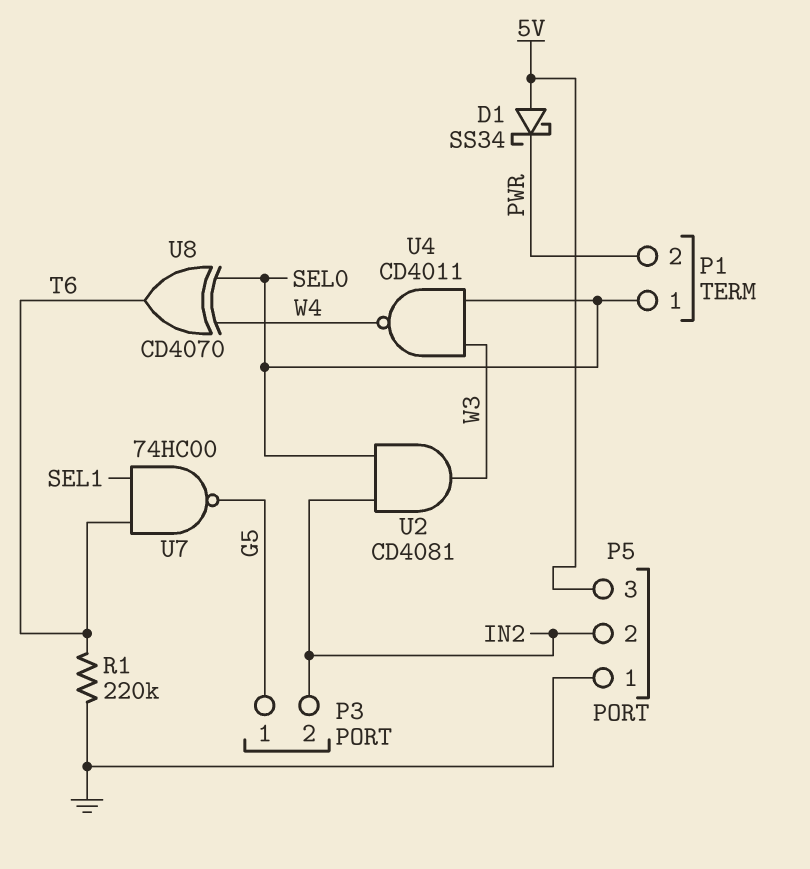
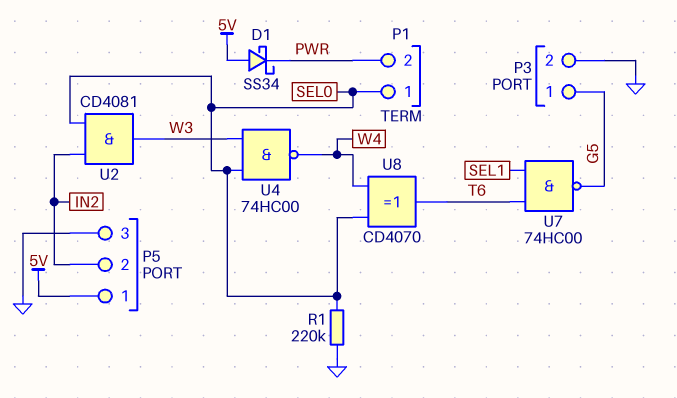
P3 pin 2: IN2 -> GND
P5 pin 1: GND -> 5V
P5 pin 3: 5V -> GND
R1: 220k (GND, T6) -> 220k (GND, SEL0)
U4: NAND CD4011 (in SEL0, in W3, out W4) -> NAND 74HC00 (in SEL0, in W3, out W4)

